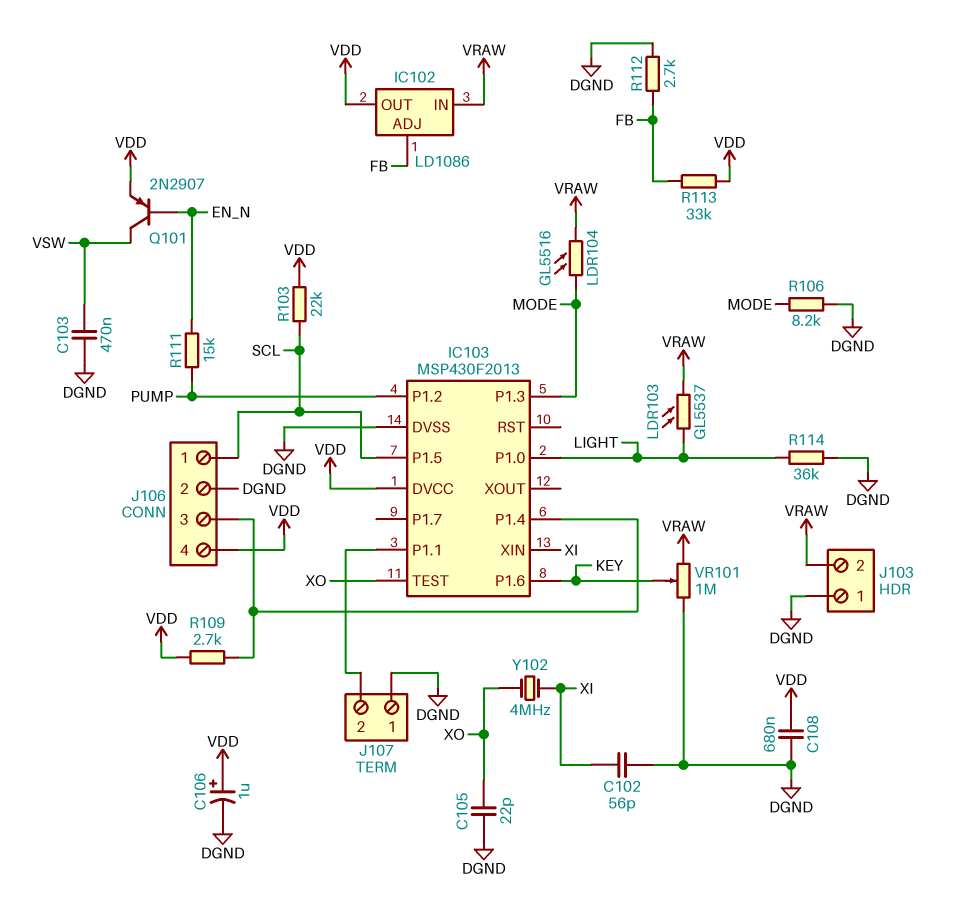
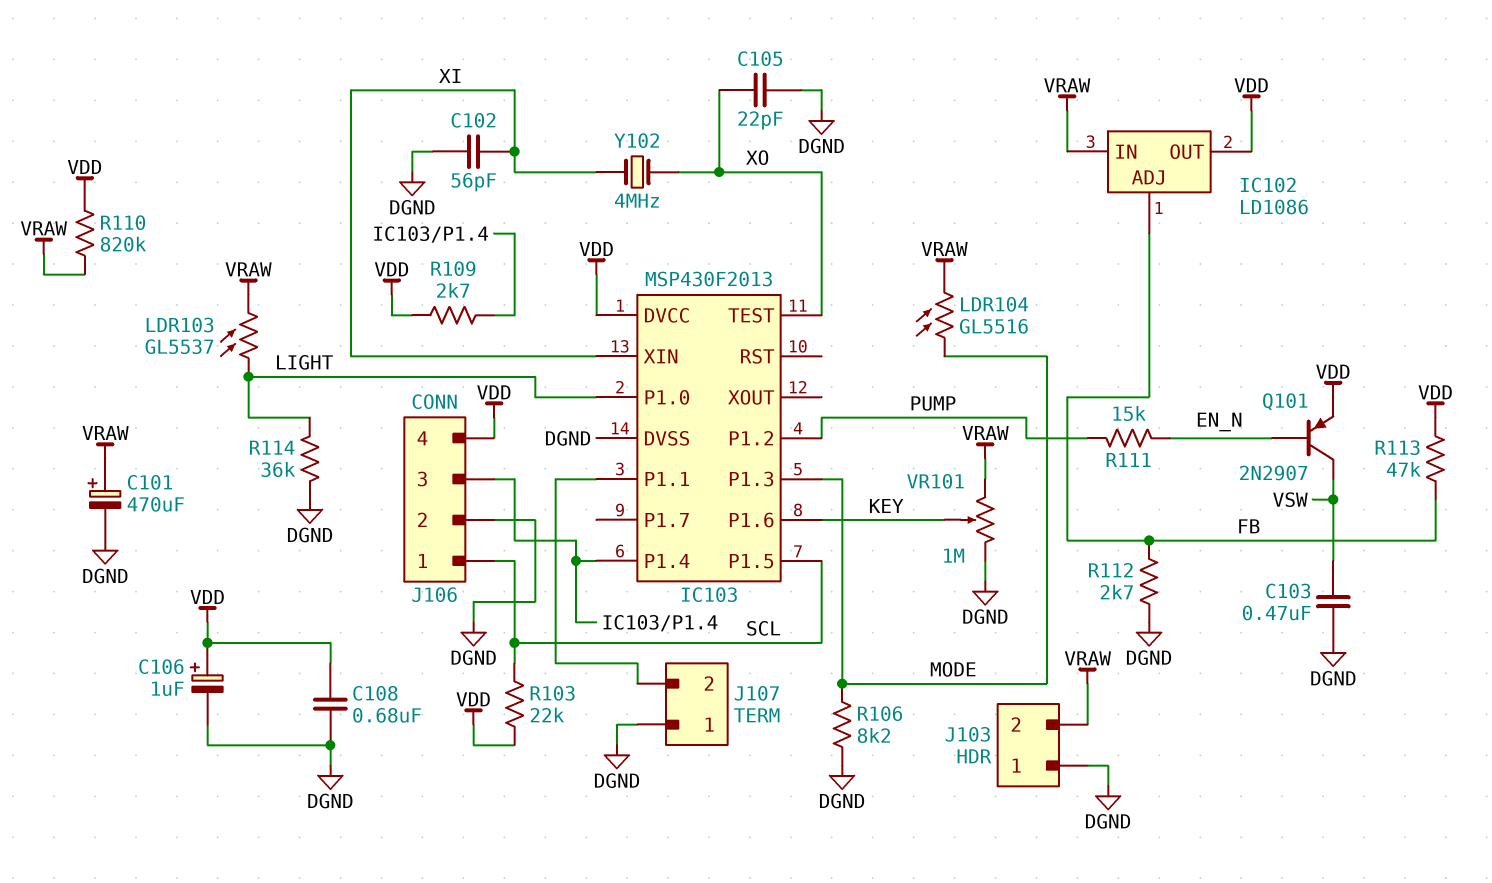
C101: none -> 470uF (plus VRAW, minus DGND)
R110: none -> 820k (VDD, VRAW)
R113: 33k (FB, VDD) -> 47k (FB, VDD)

